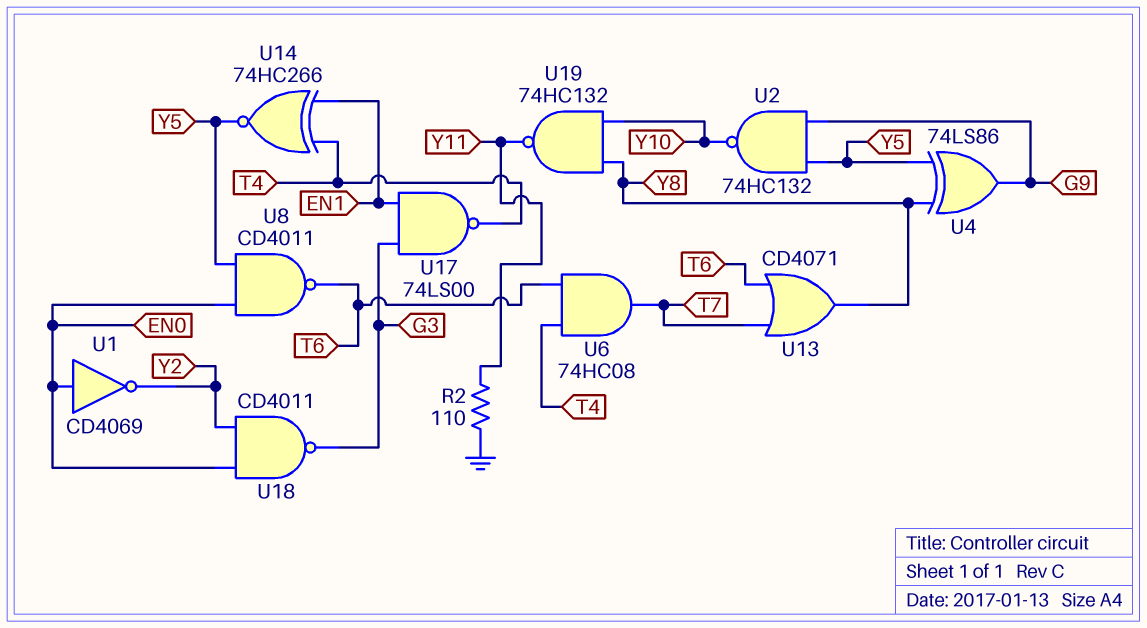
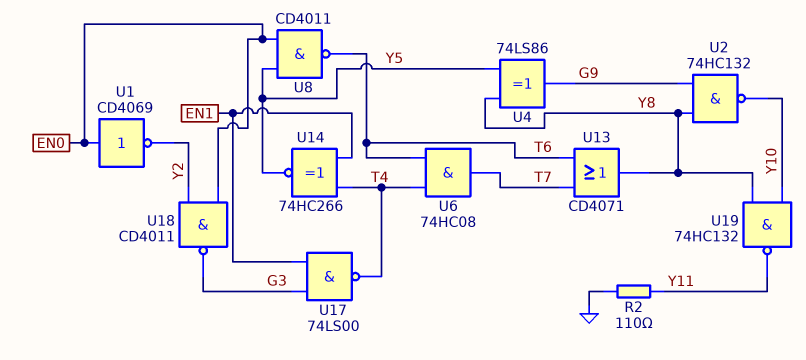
U2: NAND 74HC132 (in G9, in Y5, out Y10) -> NAND 74HC132 (in G9, in Y8, out Y10)

